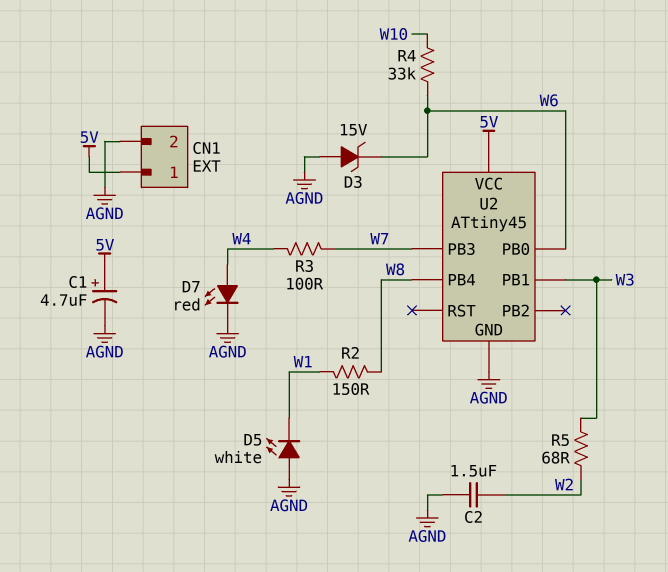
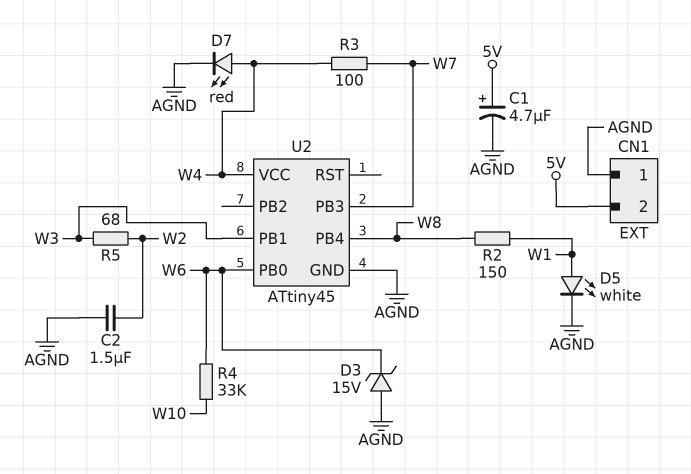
CN1 pin 1: 5V -> AGND
CN1 pin 2: AGND -> 5V
D5: LED white (A AGND, K W1) -> LED white (A W1, K AGND)
U2 pin VCC: 5V -> W4

